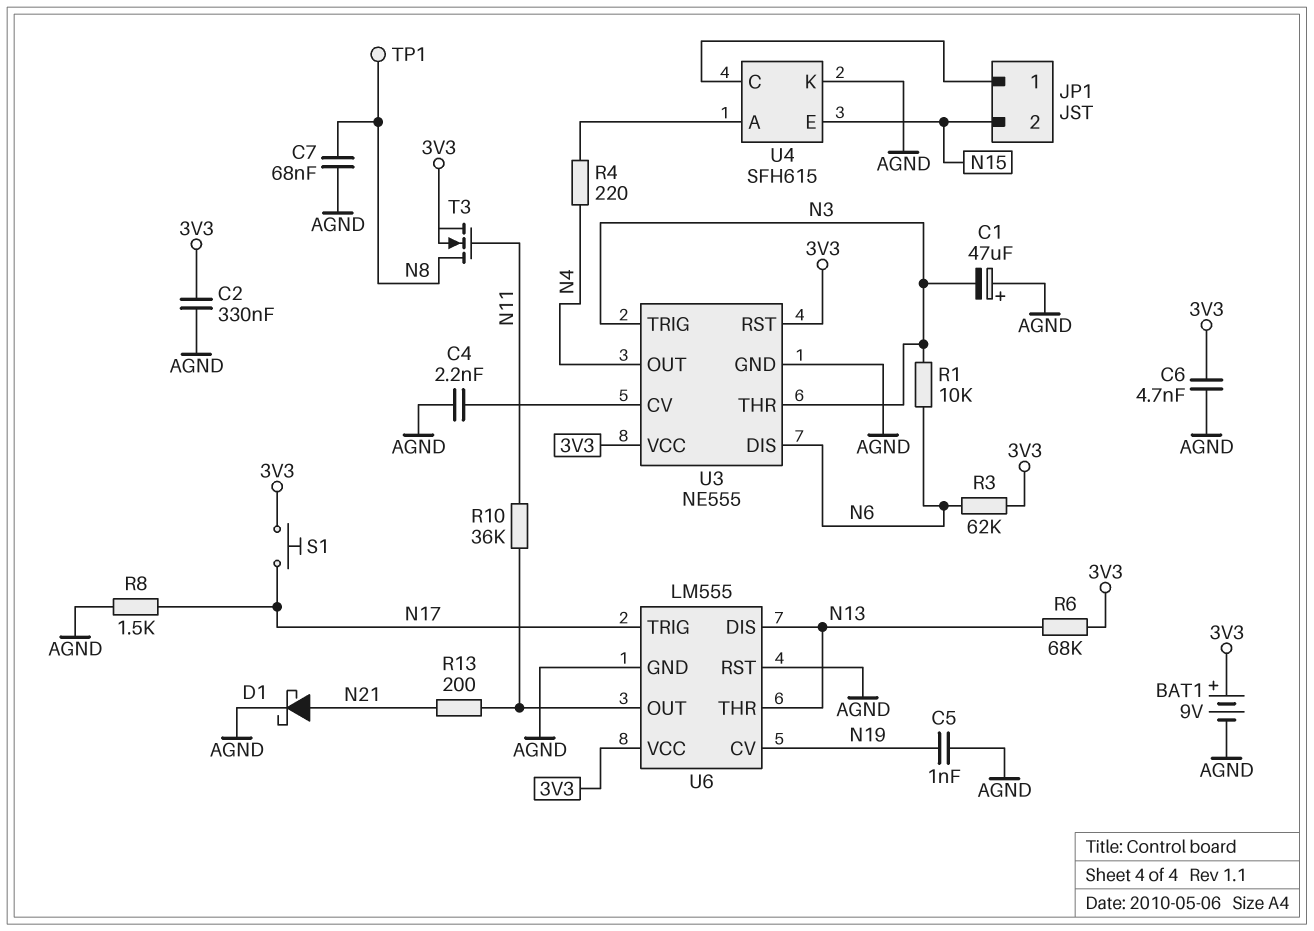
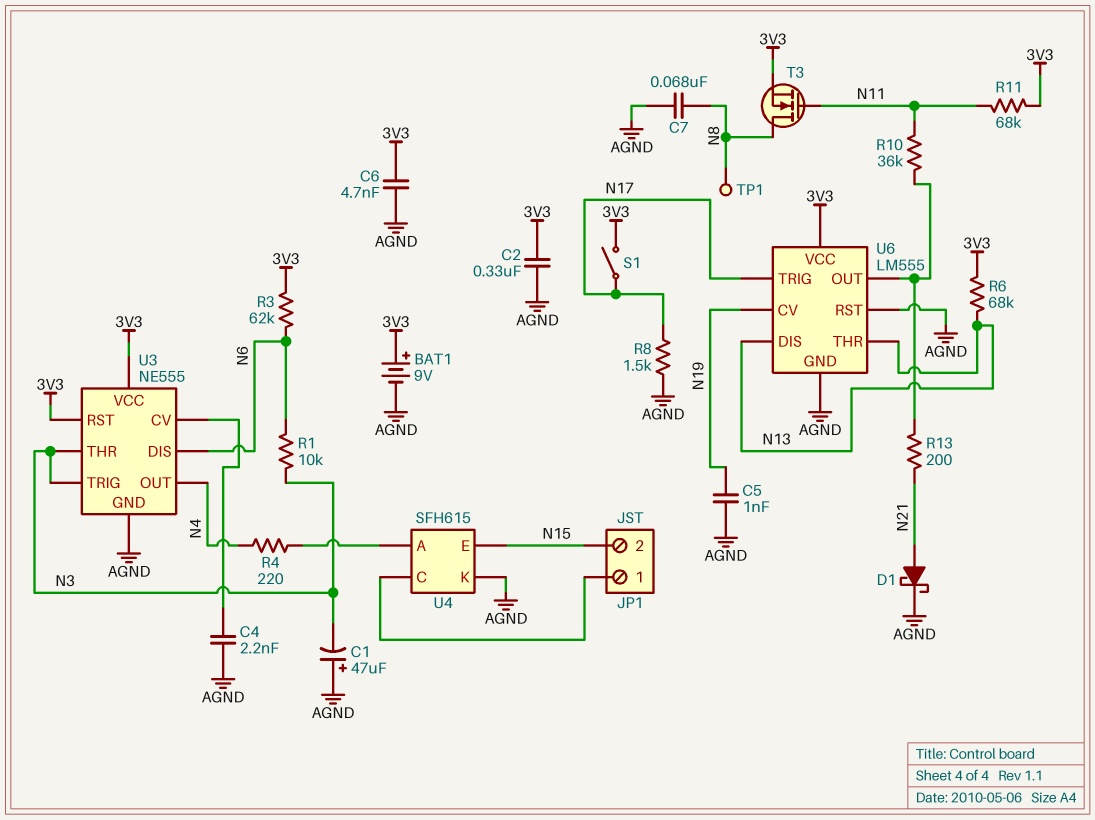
R11: none -> 68k (3V3, N11)
S1: button (3V3, N17) -> switch (3V3, N17)

